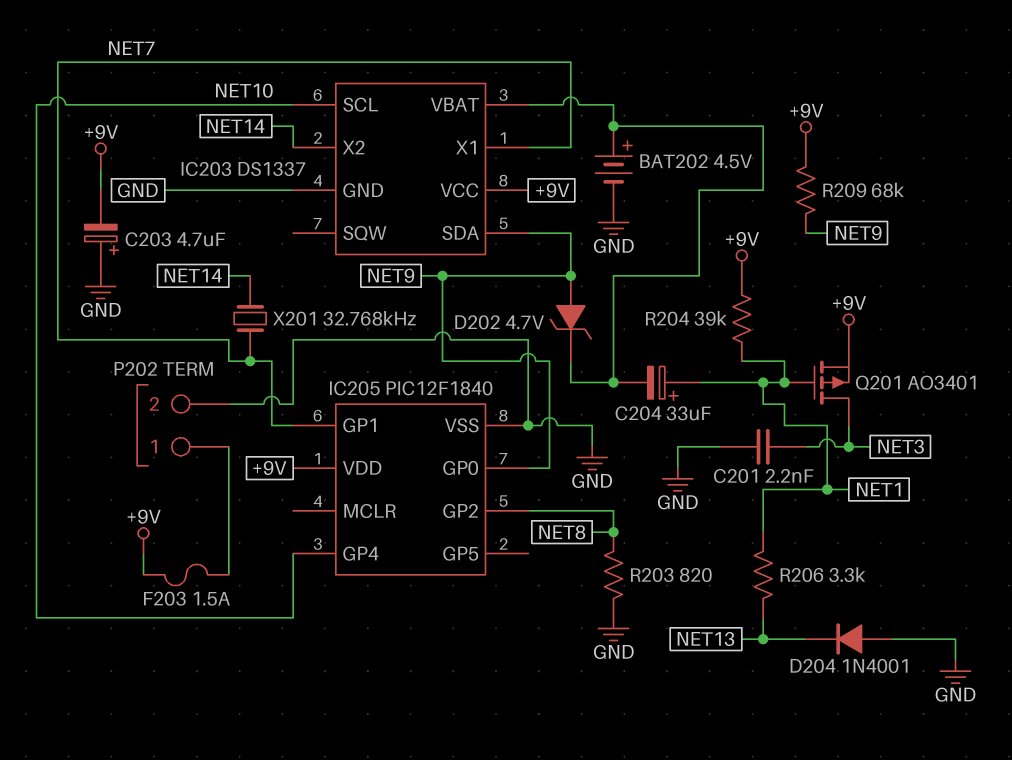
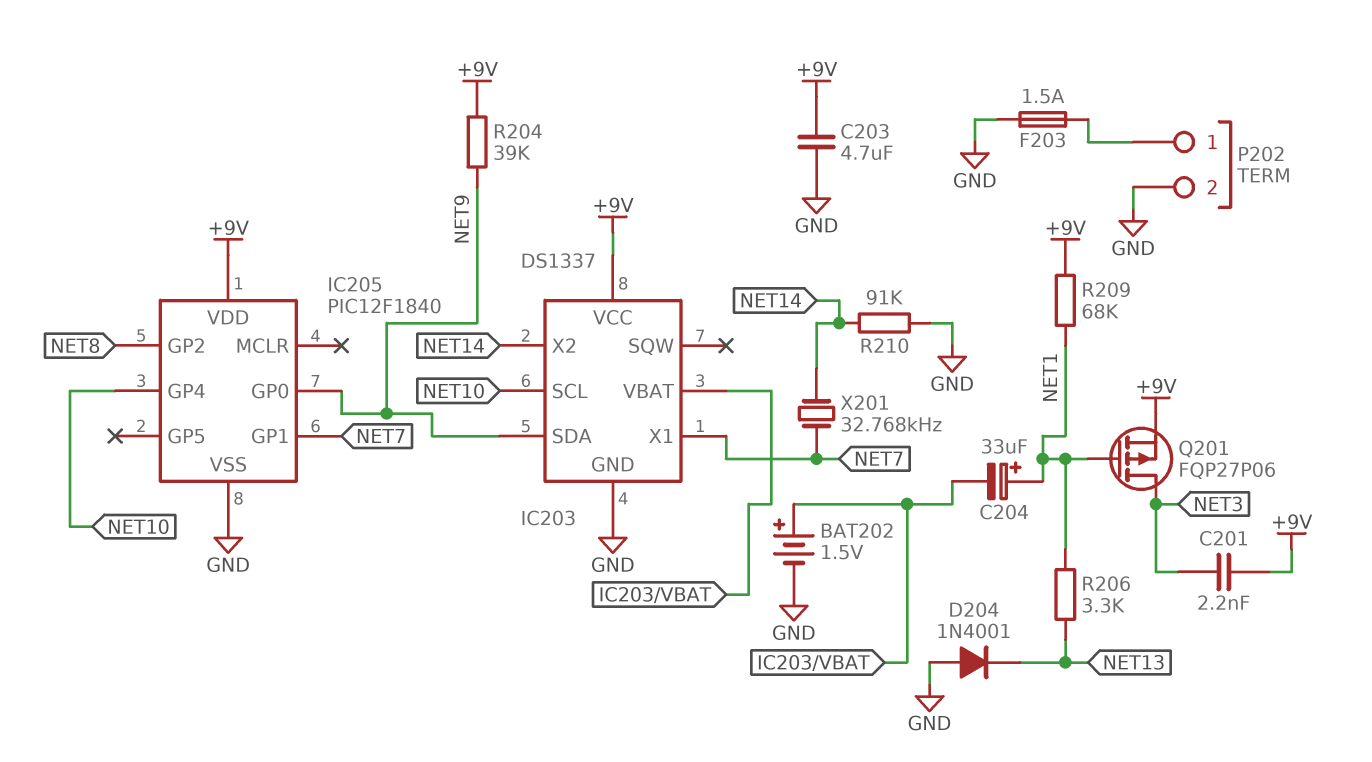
BAT202: 4.5V (plus IC203/VBAT, minus GND) -> 1.5V (plus IC203/VBAT, minus GND)
C201: 2.2nF (GND, NET3) -> 2.2nF (+9V, NET3)
C203: 4.7uF (plus GND, minus +9V) -> 4.7uF (+9V, GND)
D202: zener 4.7V (A NET9, K IC203/VBAT) -> none
F203: 1.5A (+9V, P202/1) -> 1.5A (GND, P202/1)
Q201: PMOS AO3401 (G NET1, D NET3, S +9V) -> PMOS FQP27P06 (G NET1, D NET3, S +9V)
R203: 820 (GND, NET8) -> none
R204: 39k (+9V, NET1) -> 39k (+9V, NET9)
R209: 68k (+9V, NET9) -> 68k (+9V, NET1)
R210: none -> 91k (GND, NET14)

